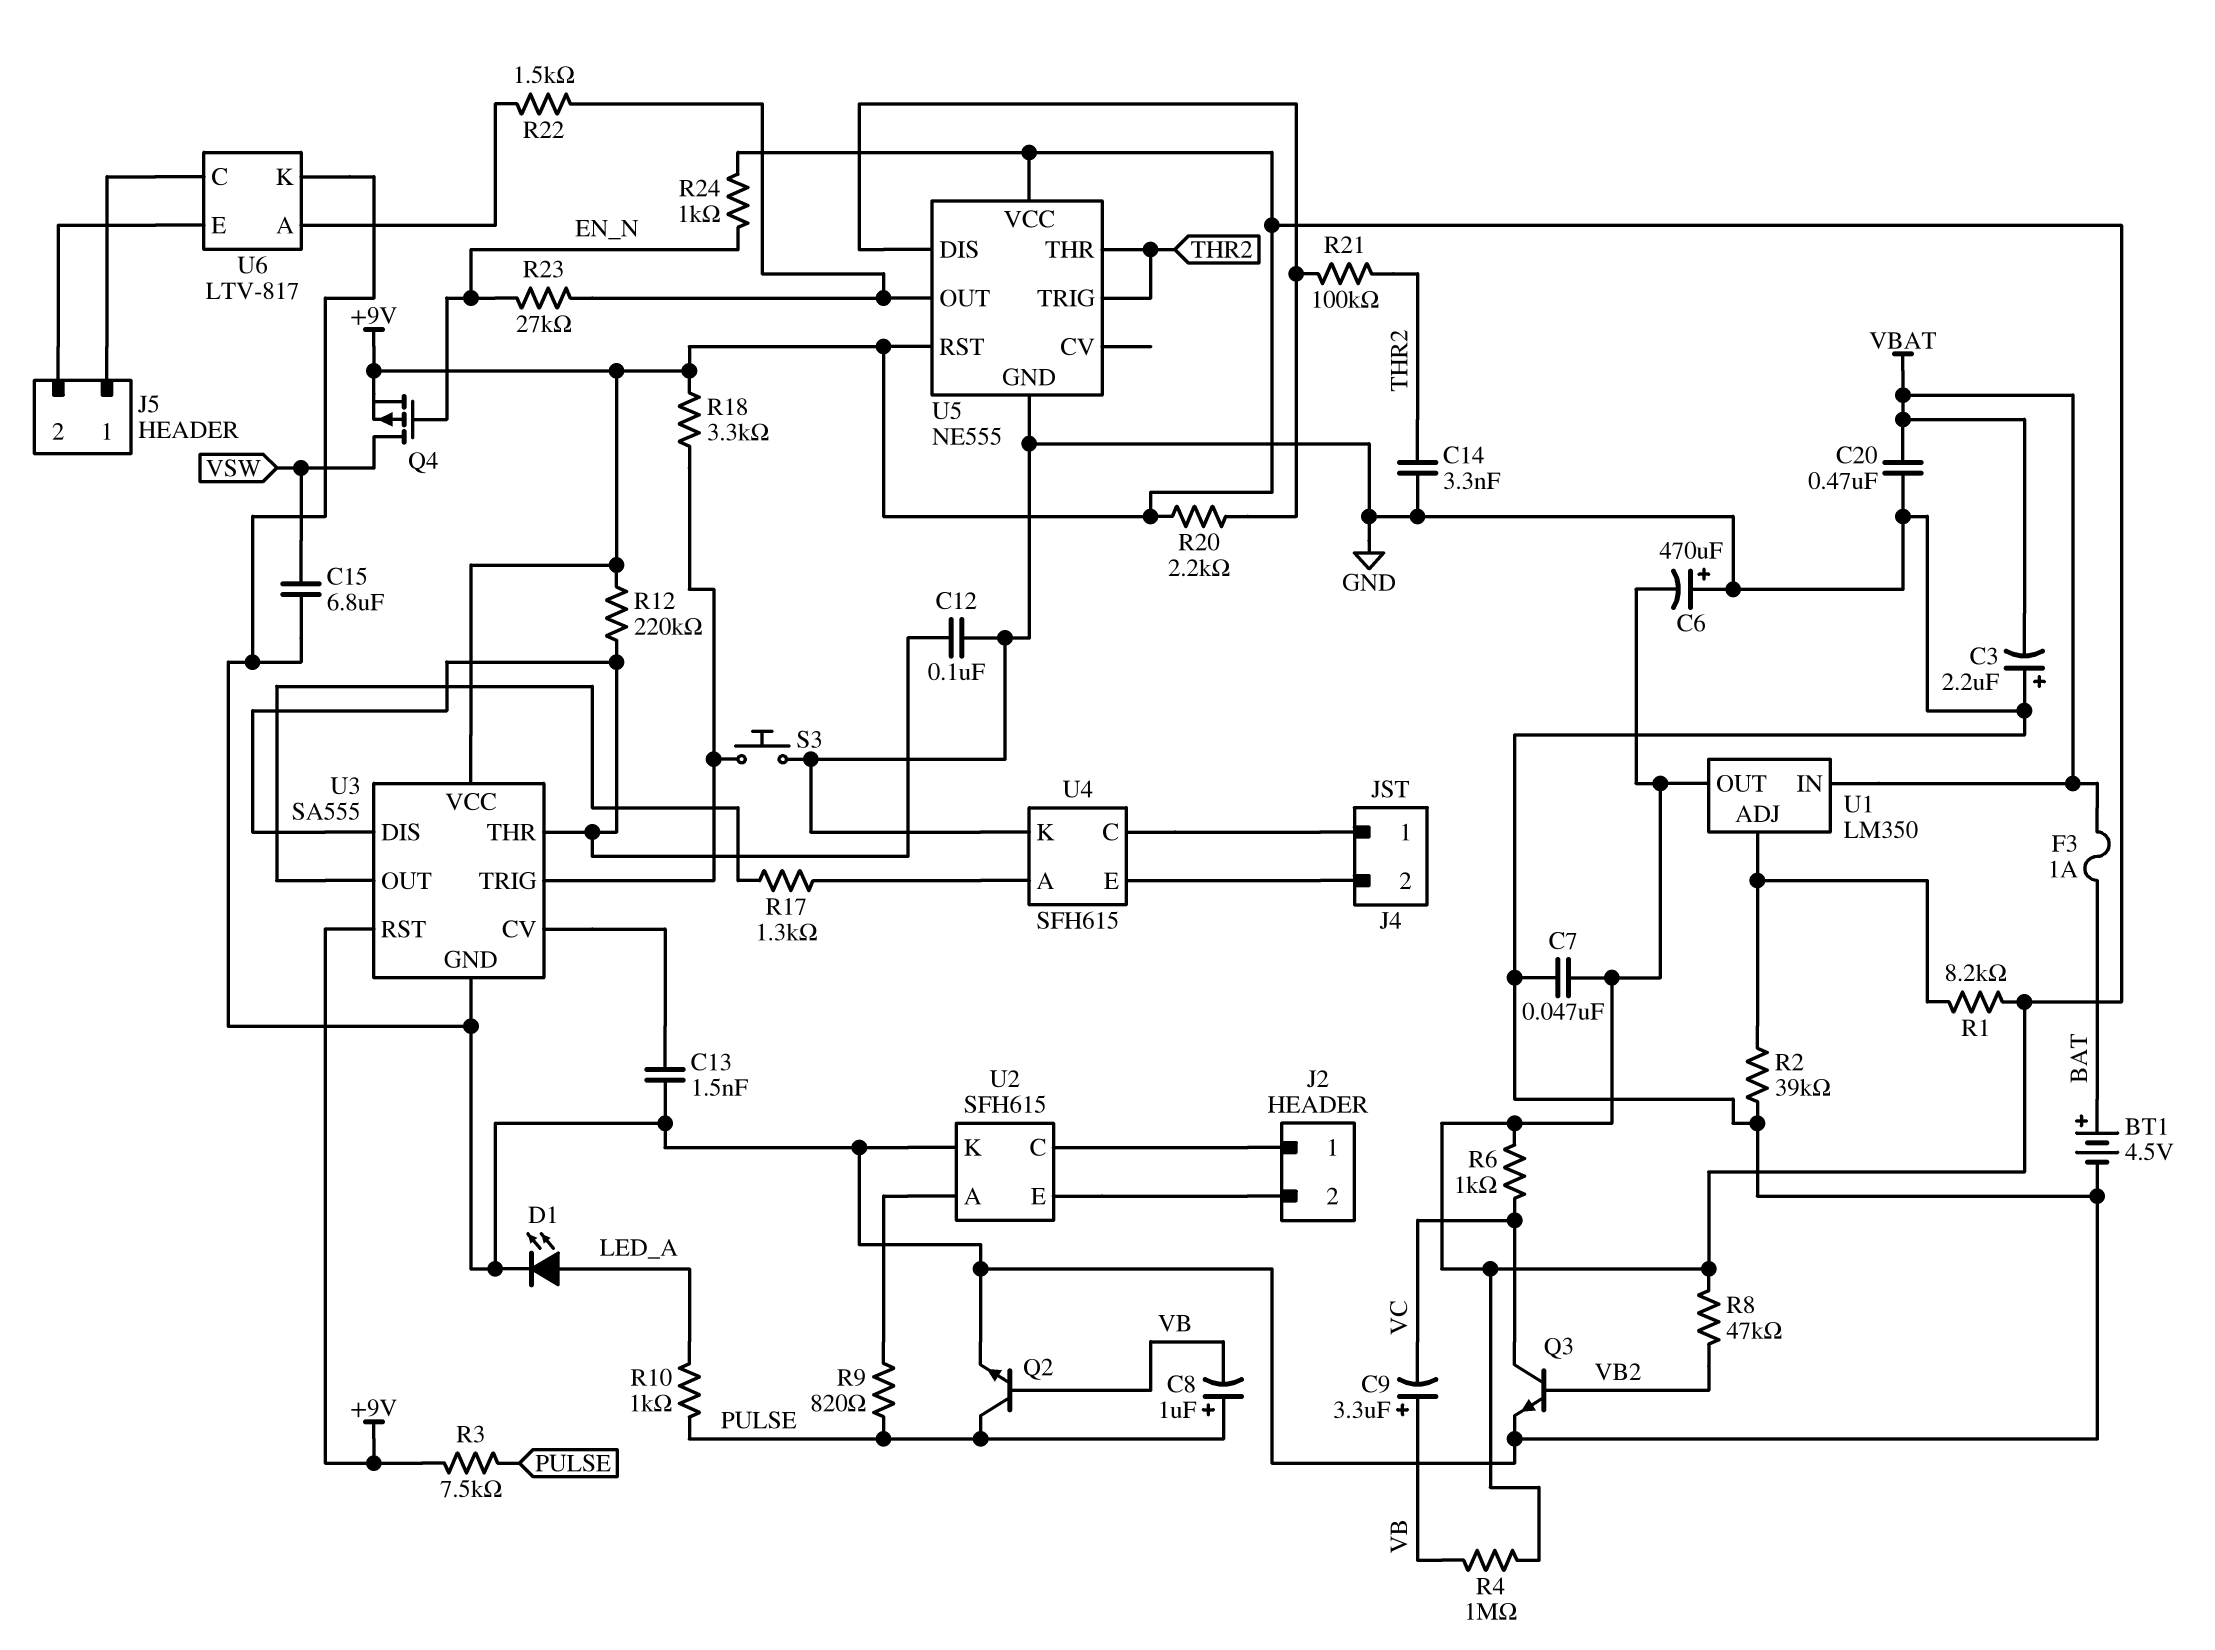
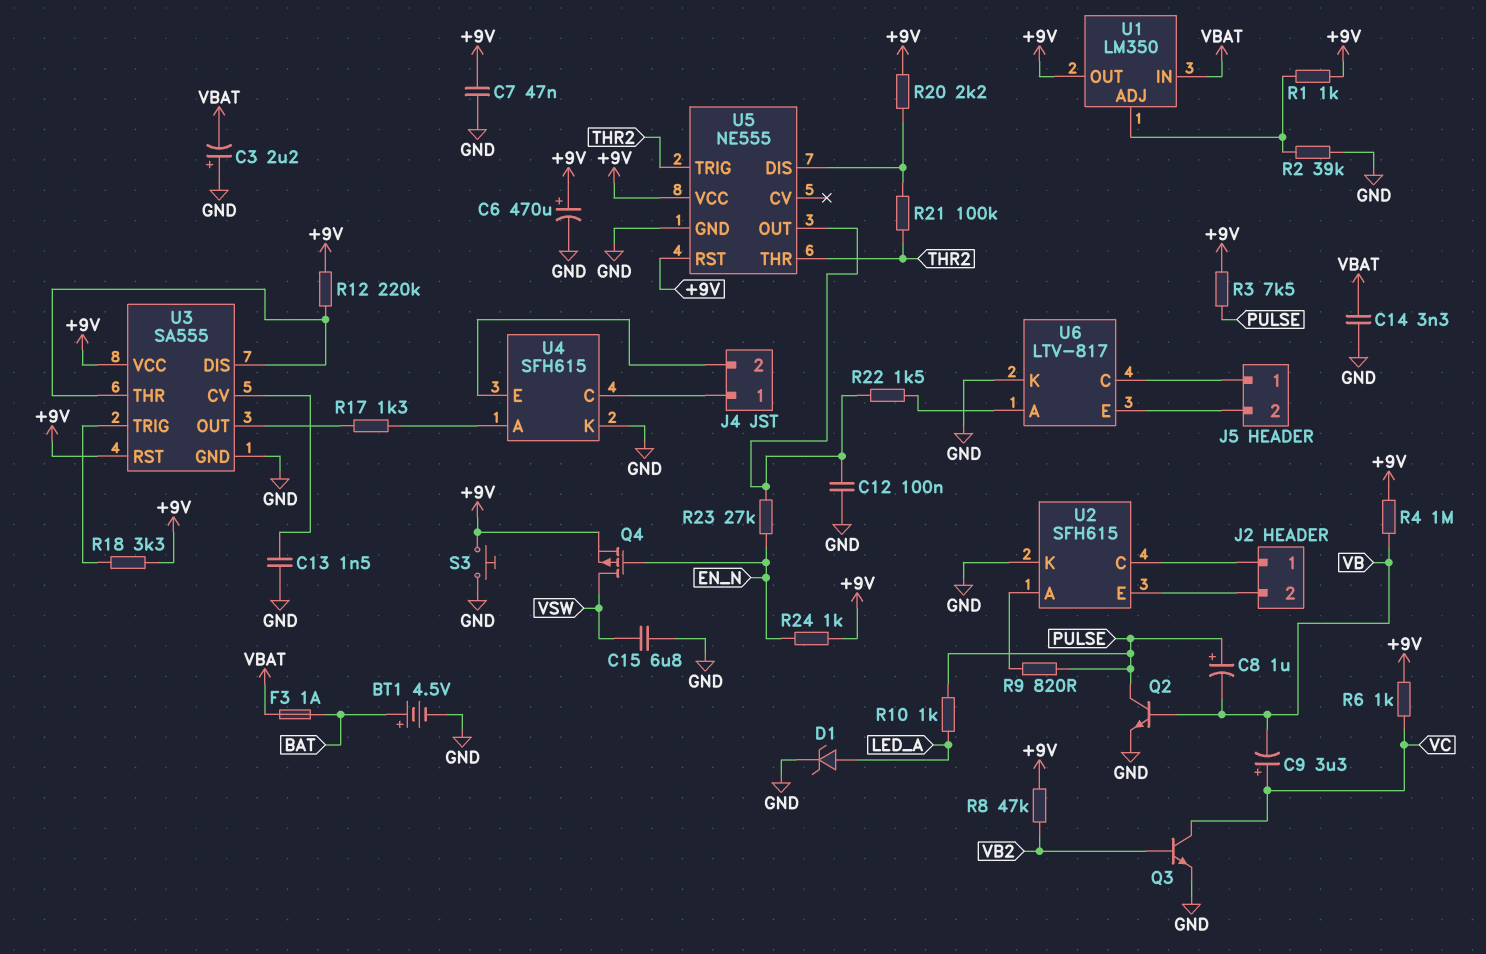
C6: 470uF (plus GND, minus +9V) -> 470uF (plus +9V, minus GND)
C9: 3.3uF (plus VB, minus VC) -> 3.3uF (plus VC, minus VB)
C12: 100nF (GND, U3/DIS) -> 100nF (GND, U5/OUT)
C14: 3.3nF (GND, THR2) -> 3.3nF (GND, VBAT)
C20: 470nF (GND, VBAT) -> none
D1: LED (A LED_A, K GND) -> zener (A LED_A, K GND)
R1: 8.2k (+9V, U1/ADJ) -> 1k (+9V, U1/ADJ)
S3: button (GND, U3/TRIG) -> button (+9V, GND)

